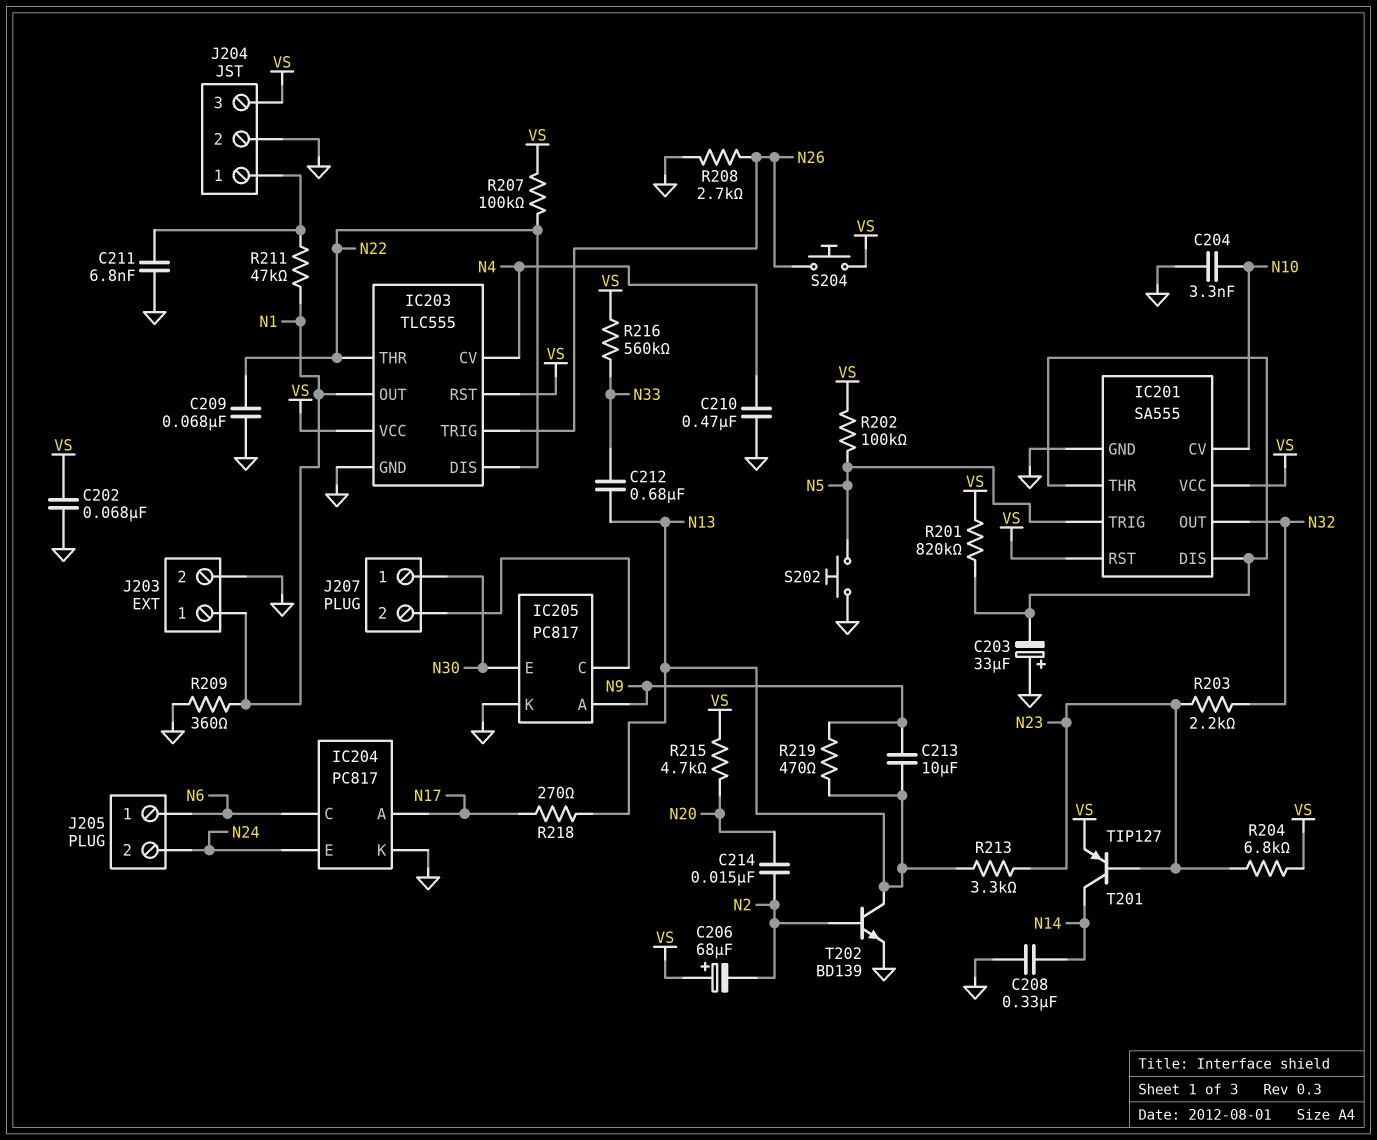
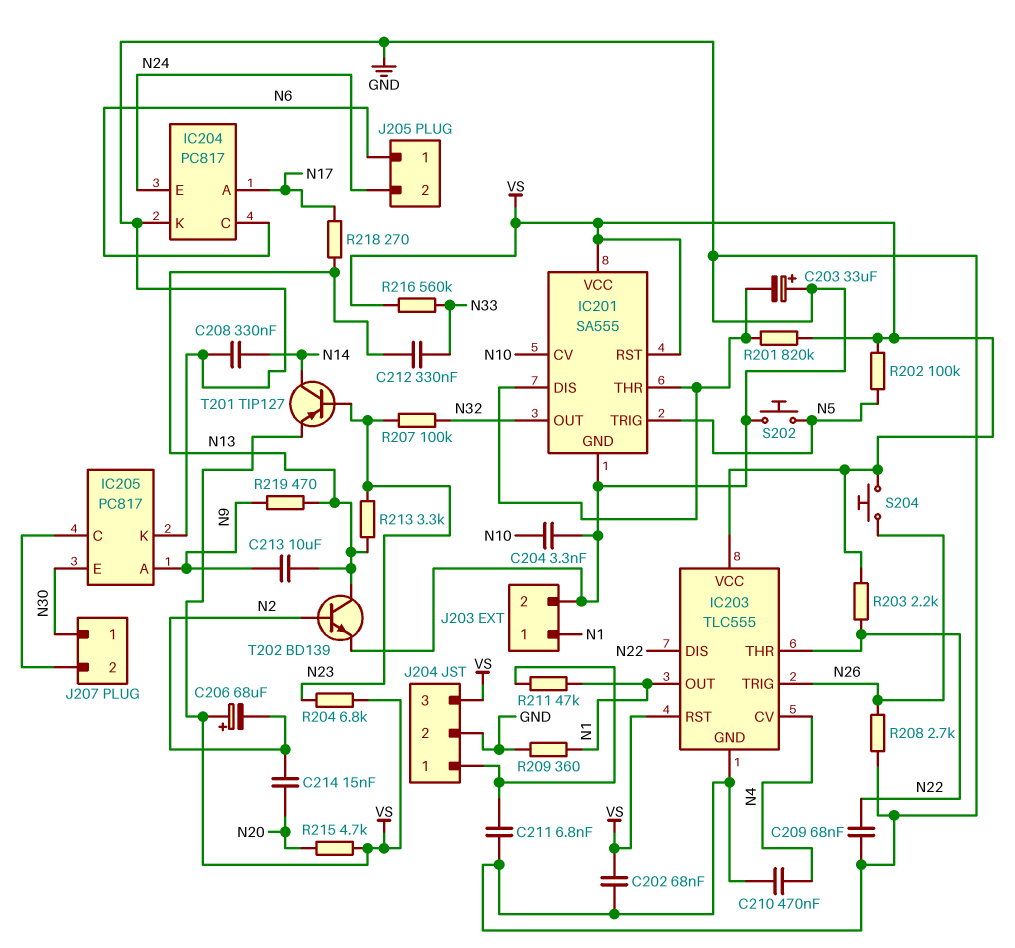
C212: 680nF (N13, N33) -> 330nF (N13, N33)
R203: 2.2k (N23, N32) -> 2.2k (N22, VS)
R207: 100k (N22, VS) -> 100k (N23, N32)

